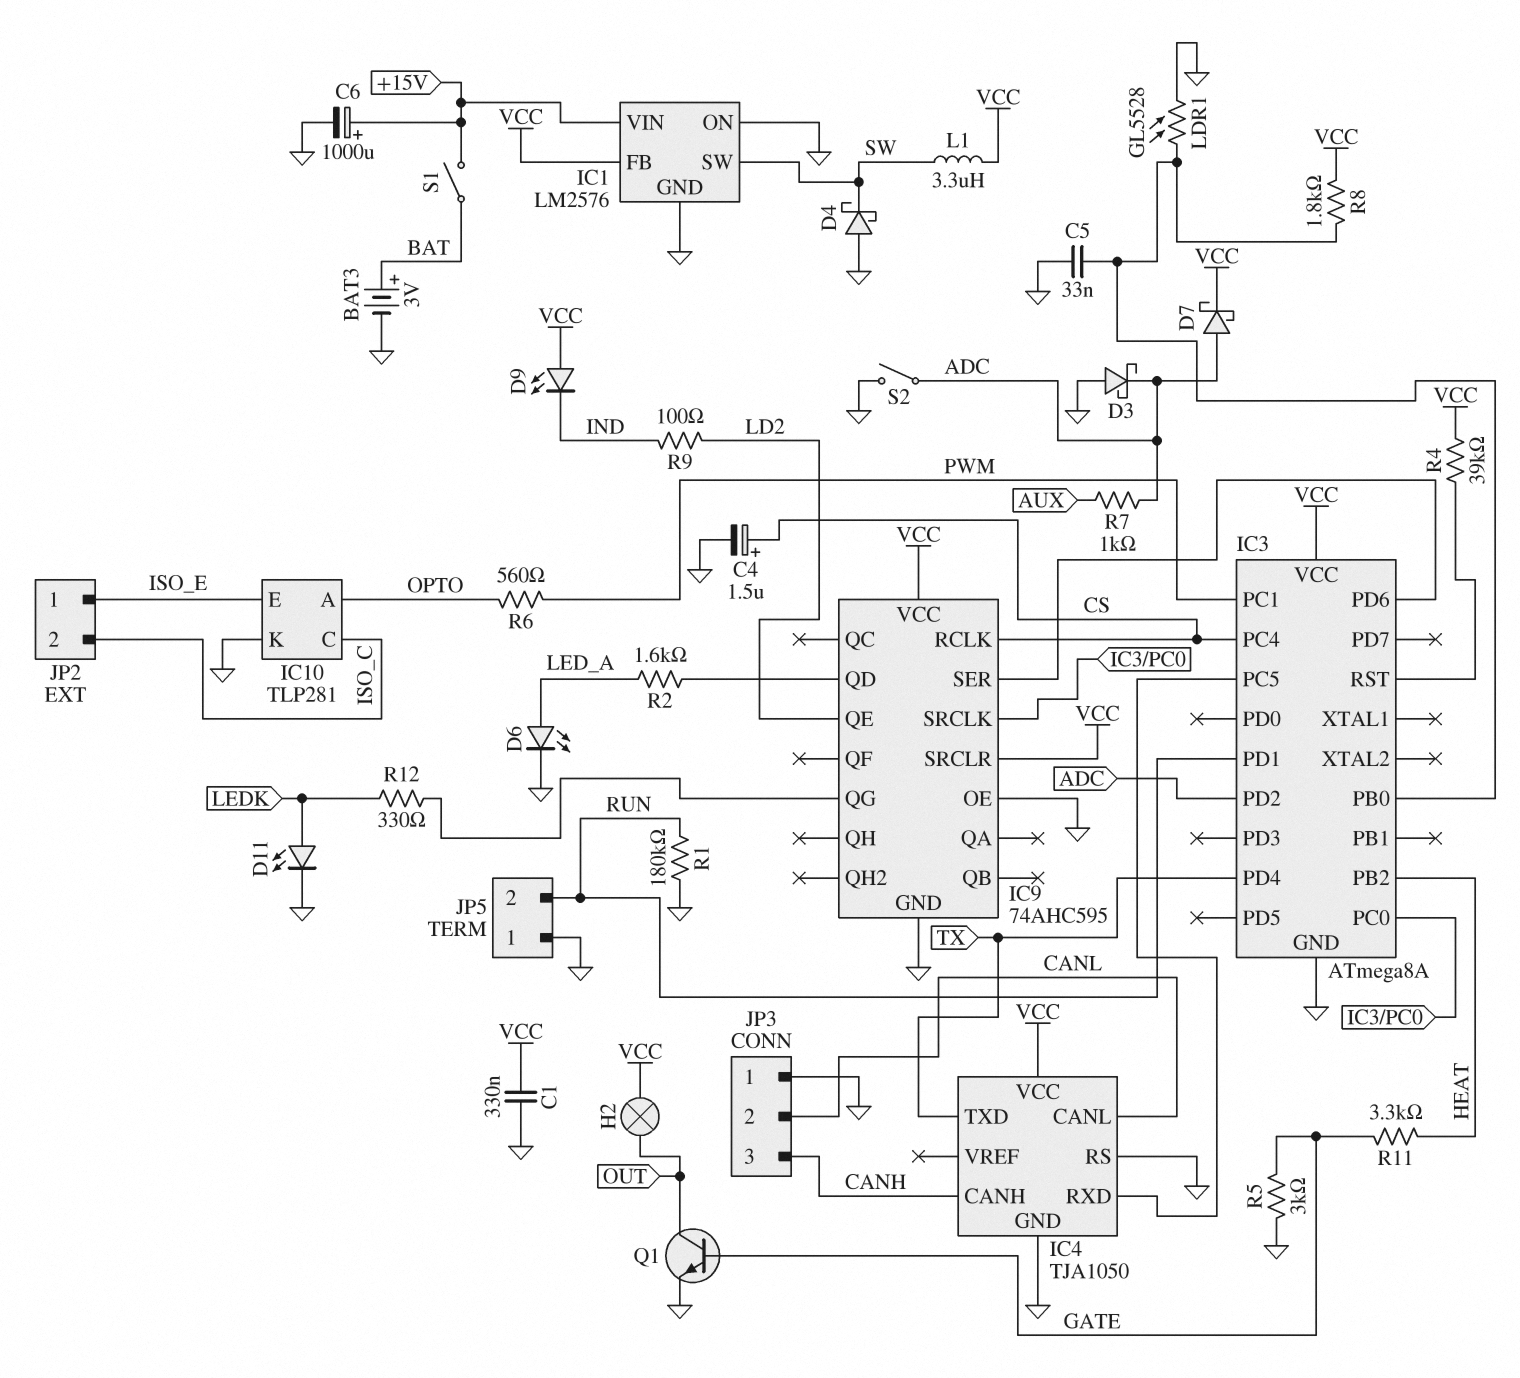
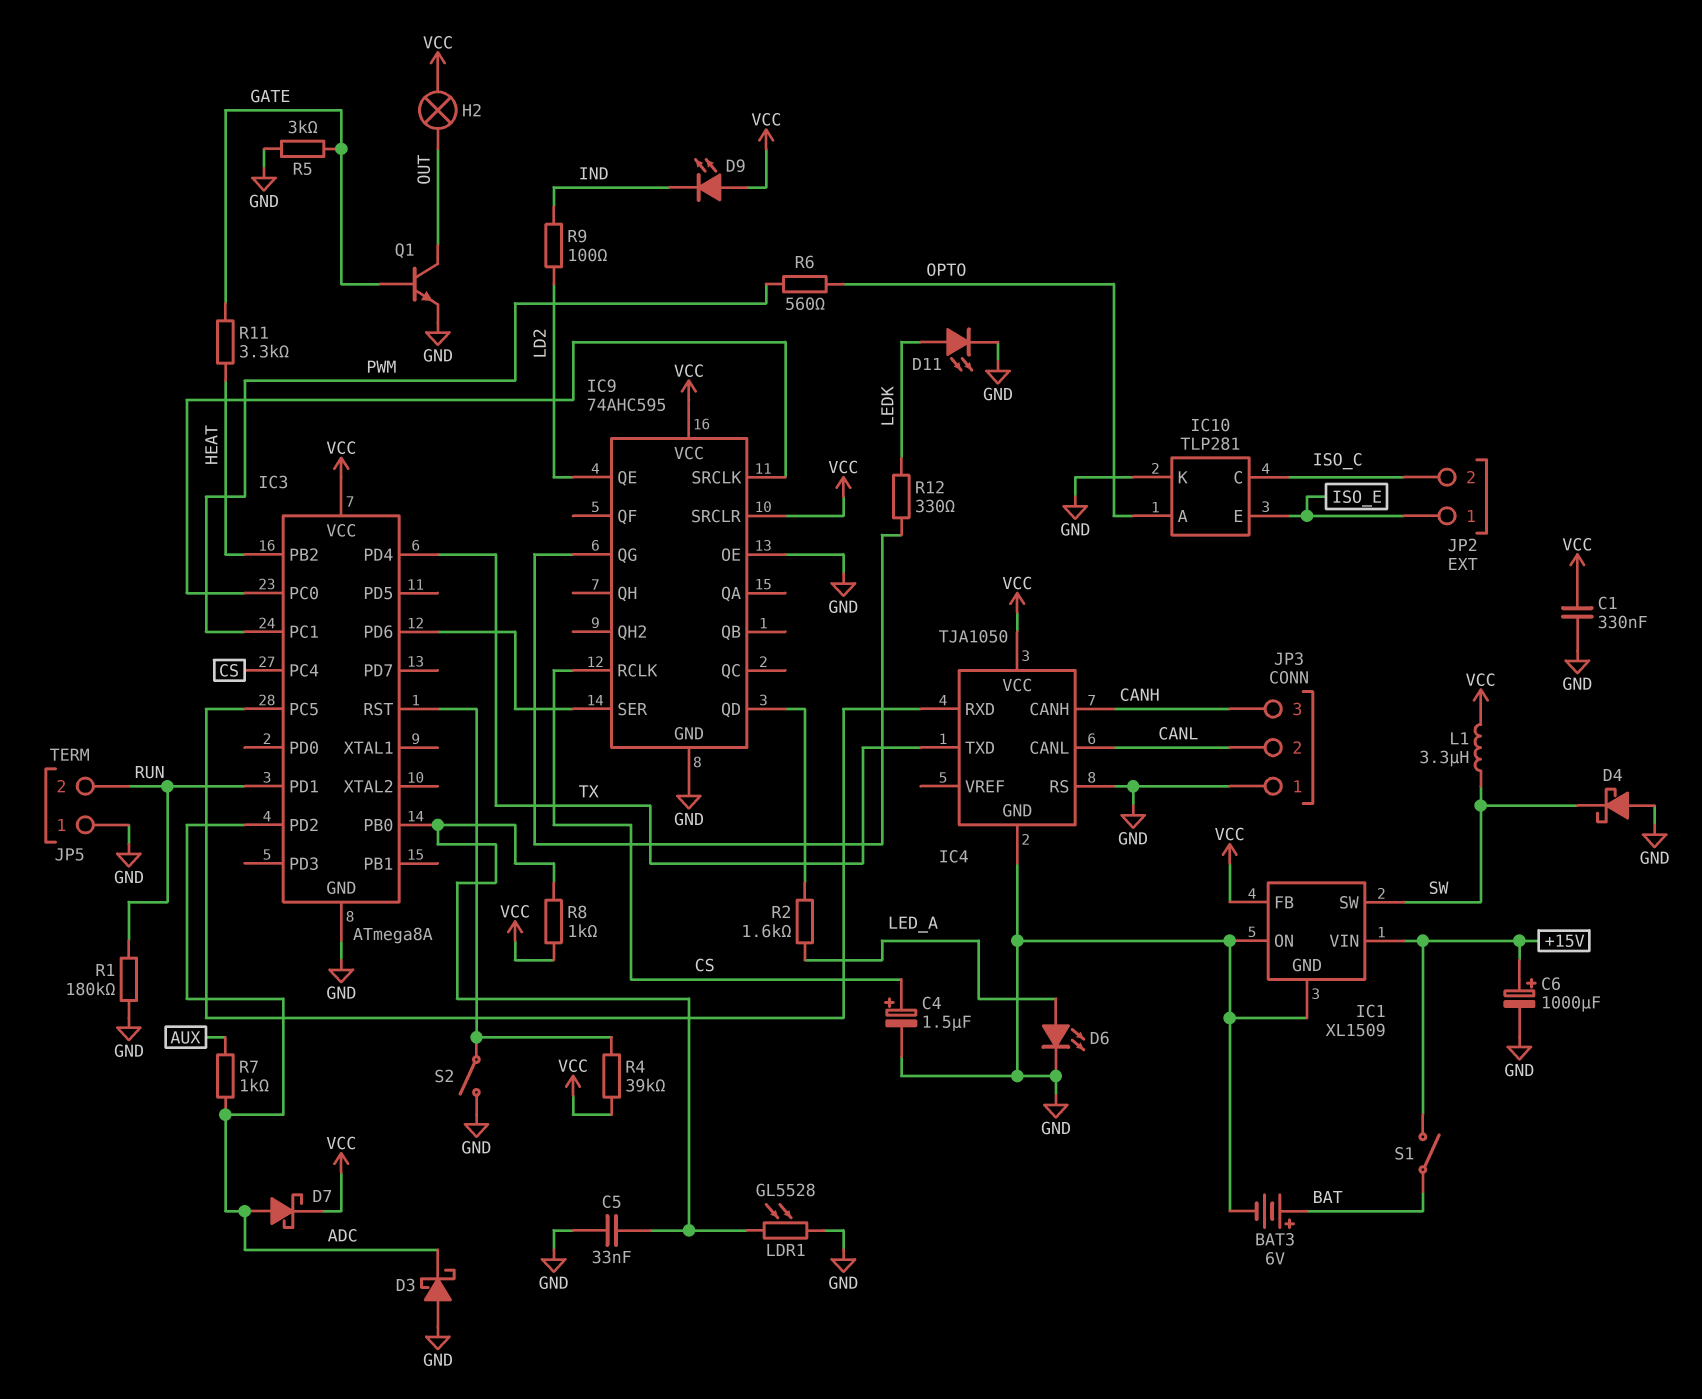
BAT3: 3V (plus BAT, minus GND) -> 6V (plus BAT, minus GND)
IC1: LM2576 -> XL1509
R8: 1.8k (IC3/PB0, VCC) -> 1k (IC3/PB0, VCC)
S2: switch (ADC, GND) -> switch (GND, IC3/RST)

